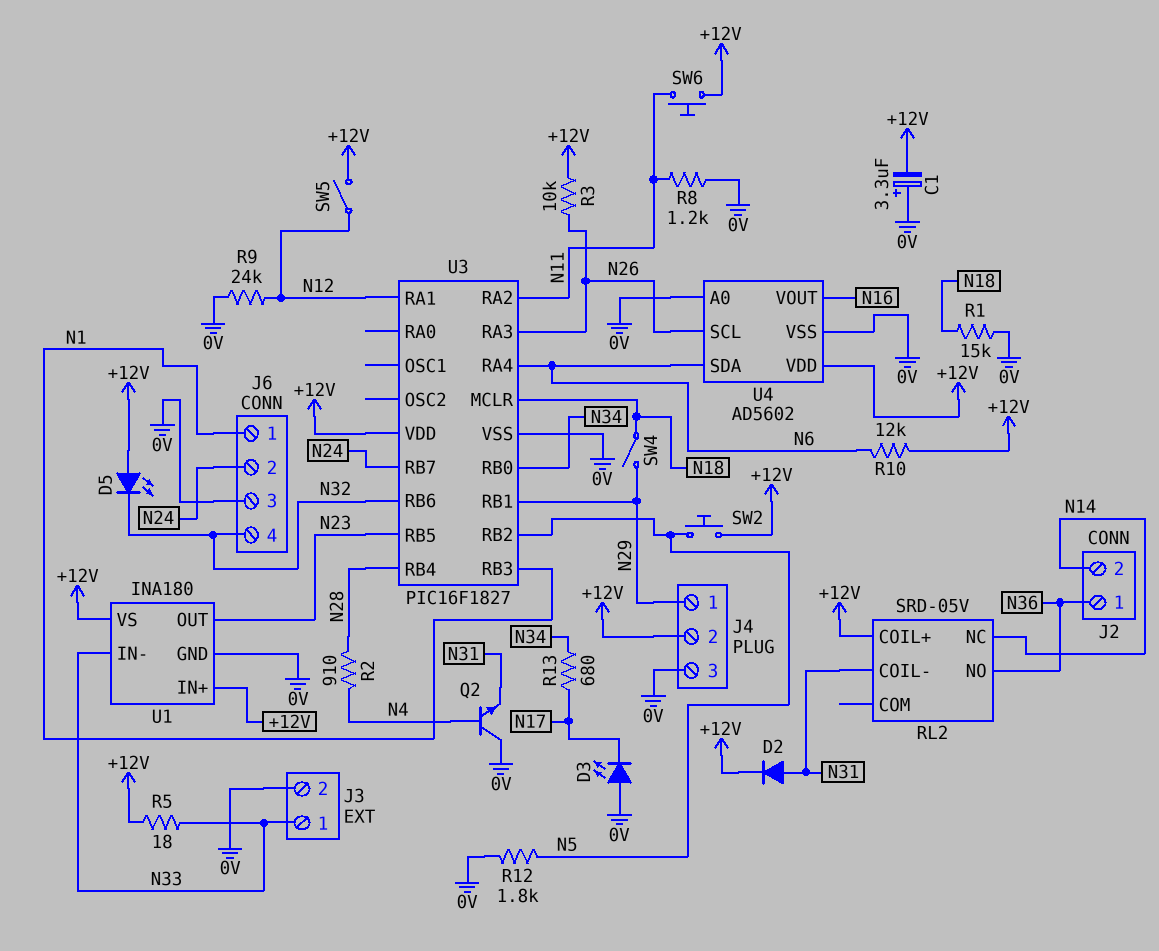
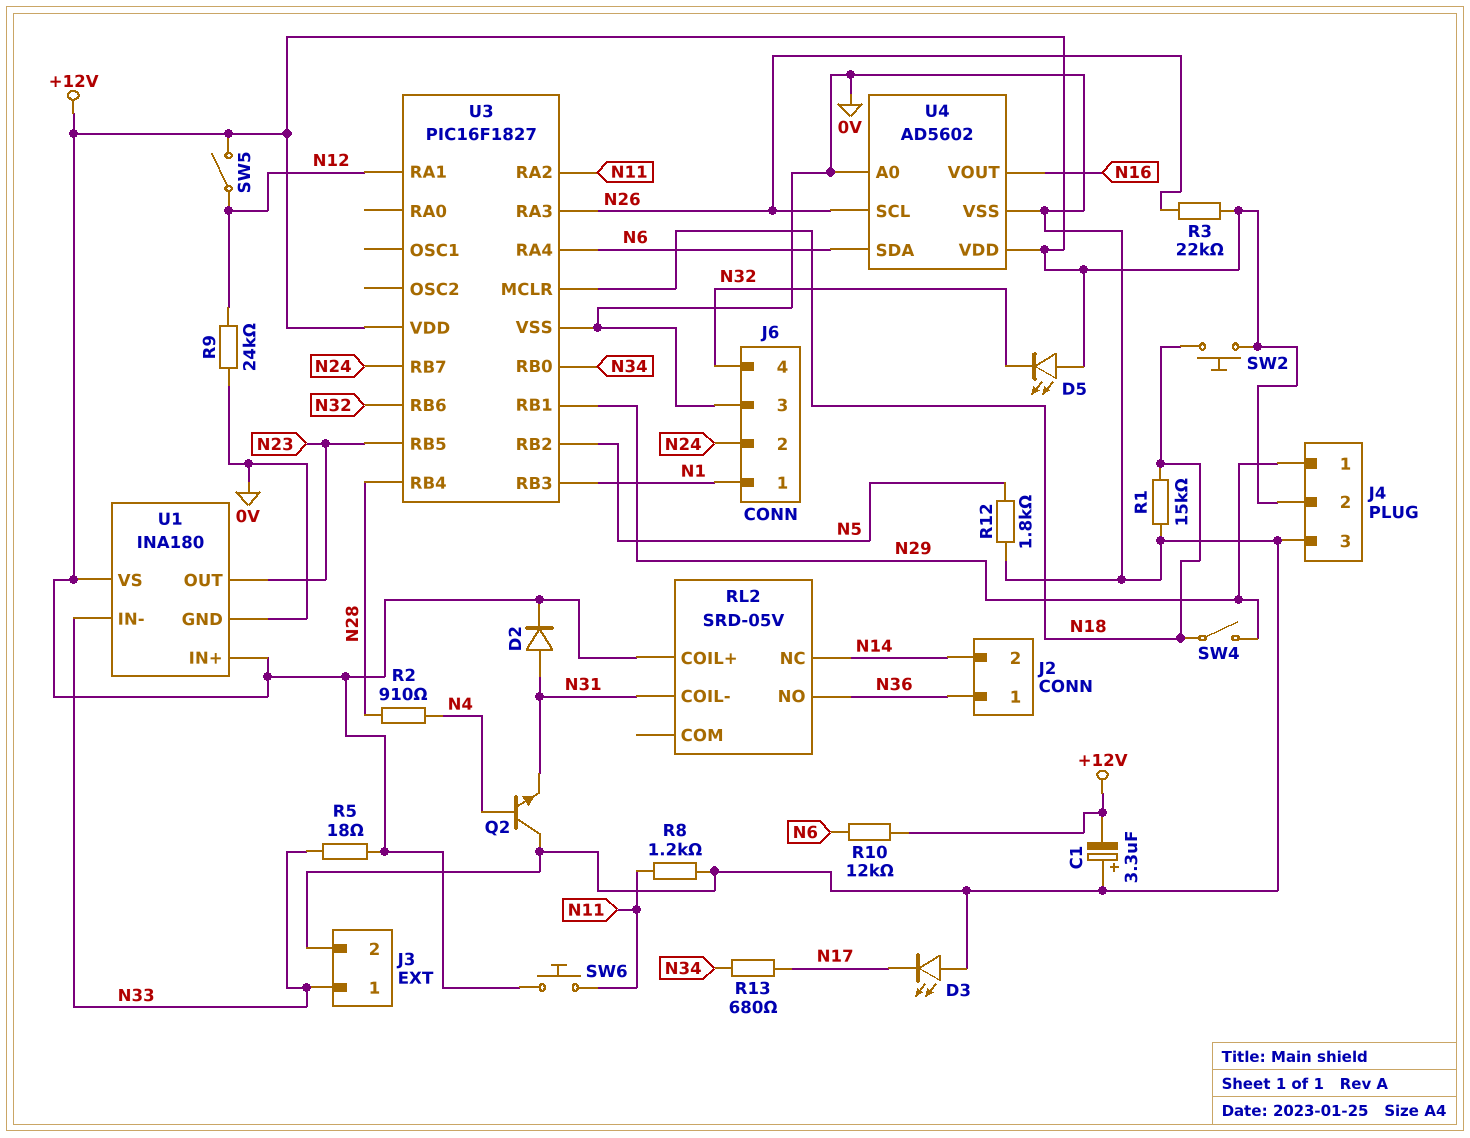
R3: 10k (+12V, N26) -> 22k (+12V, N26)
SW2: button (+12V, N5) -> button (+12V, N18)

